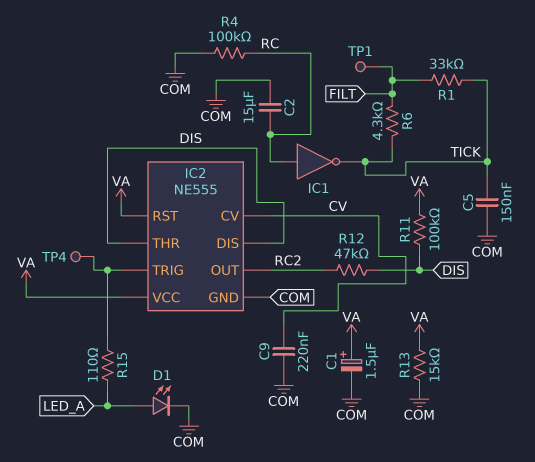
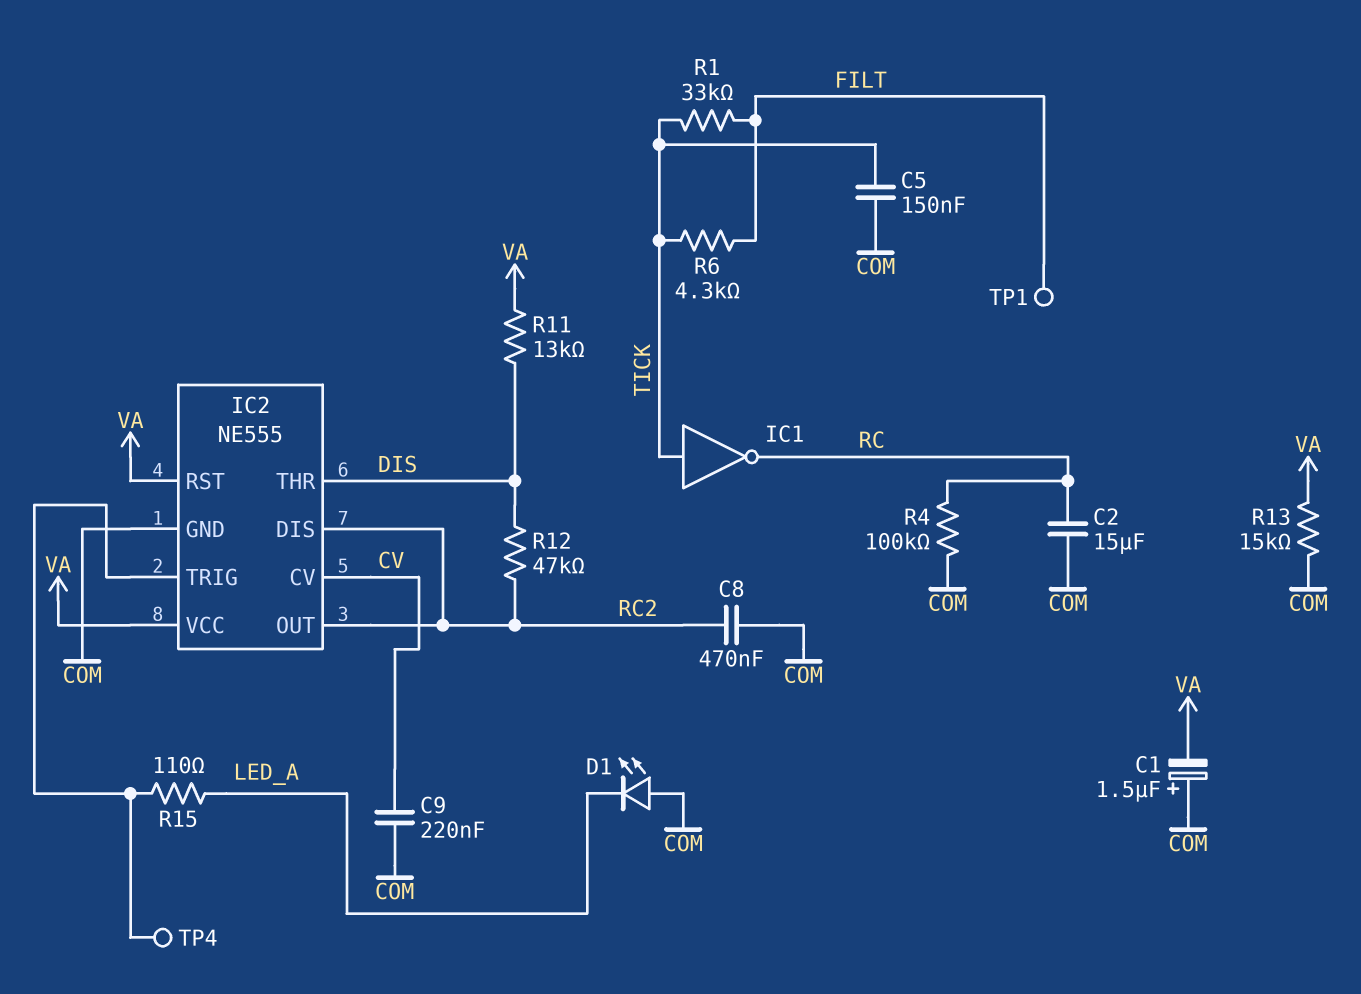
C1: 1.5uF (plus VA, minus COM) -> 1.5uF (plus COM, minus VA)
C8: none -> 470nF (COM, RC2)
D1: LED (A LED_A, K COM) -> LED (A COM, K LED_A)
IC1: NOT (in RC, out TICK) -> NOT (in TICK, out RC)
IC2 pin DIS: DIS -> RC2
R11: 100k (DIS, VA) -> 13k (DIS, VA)

